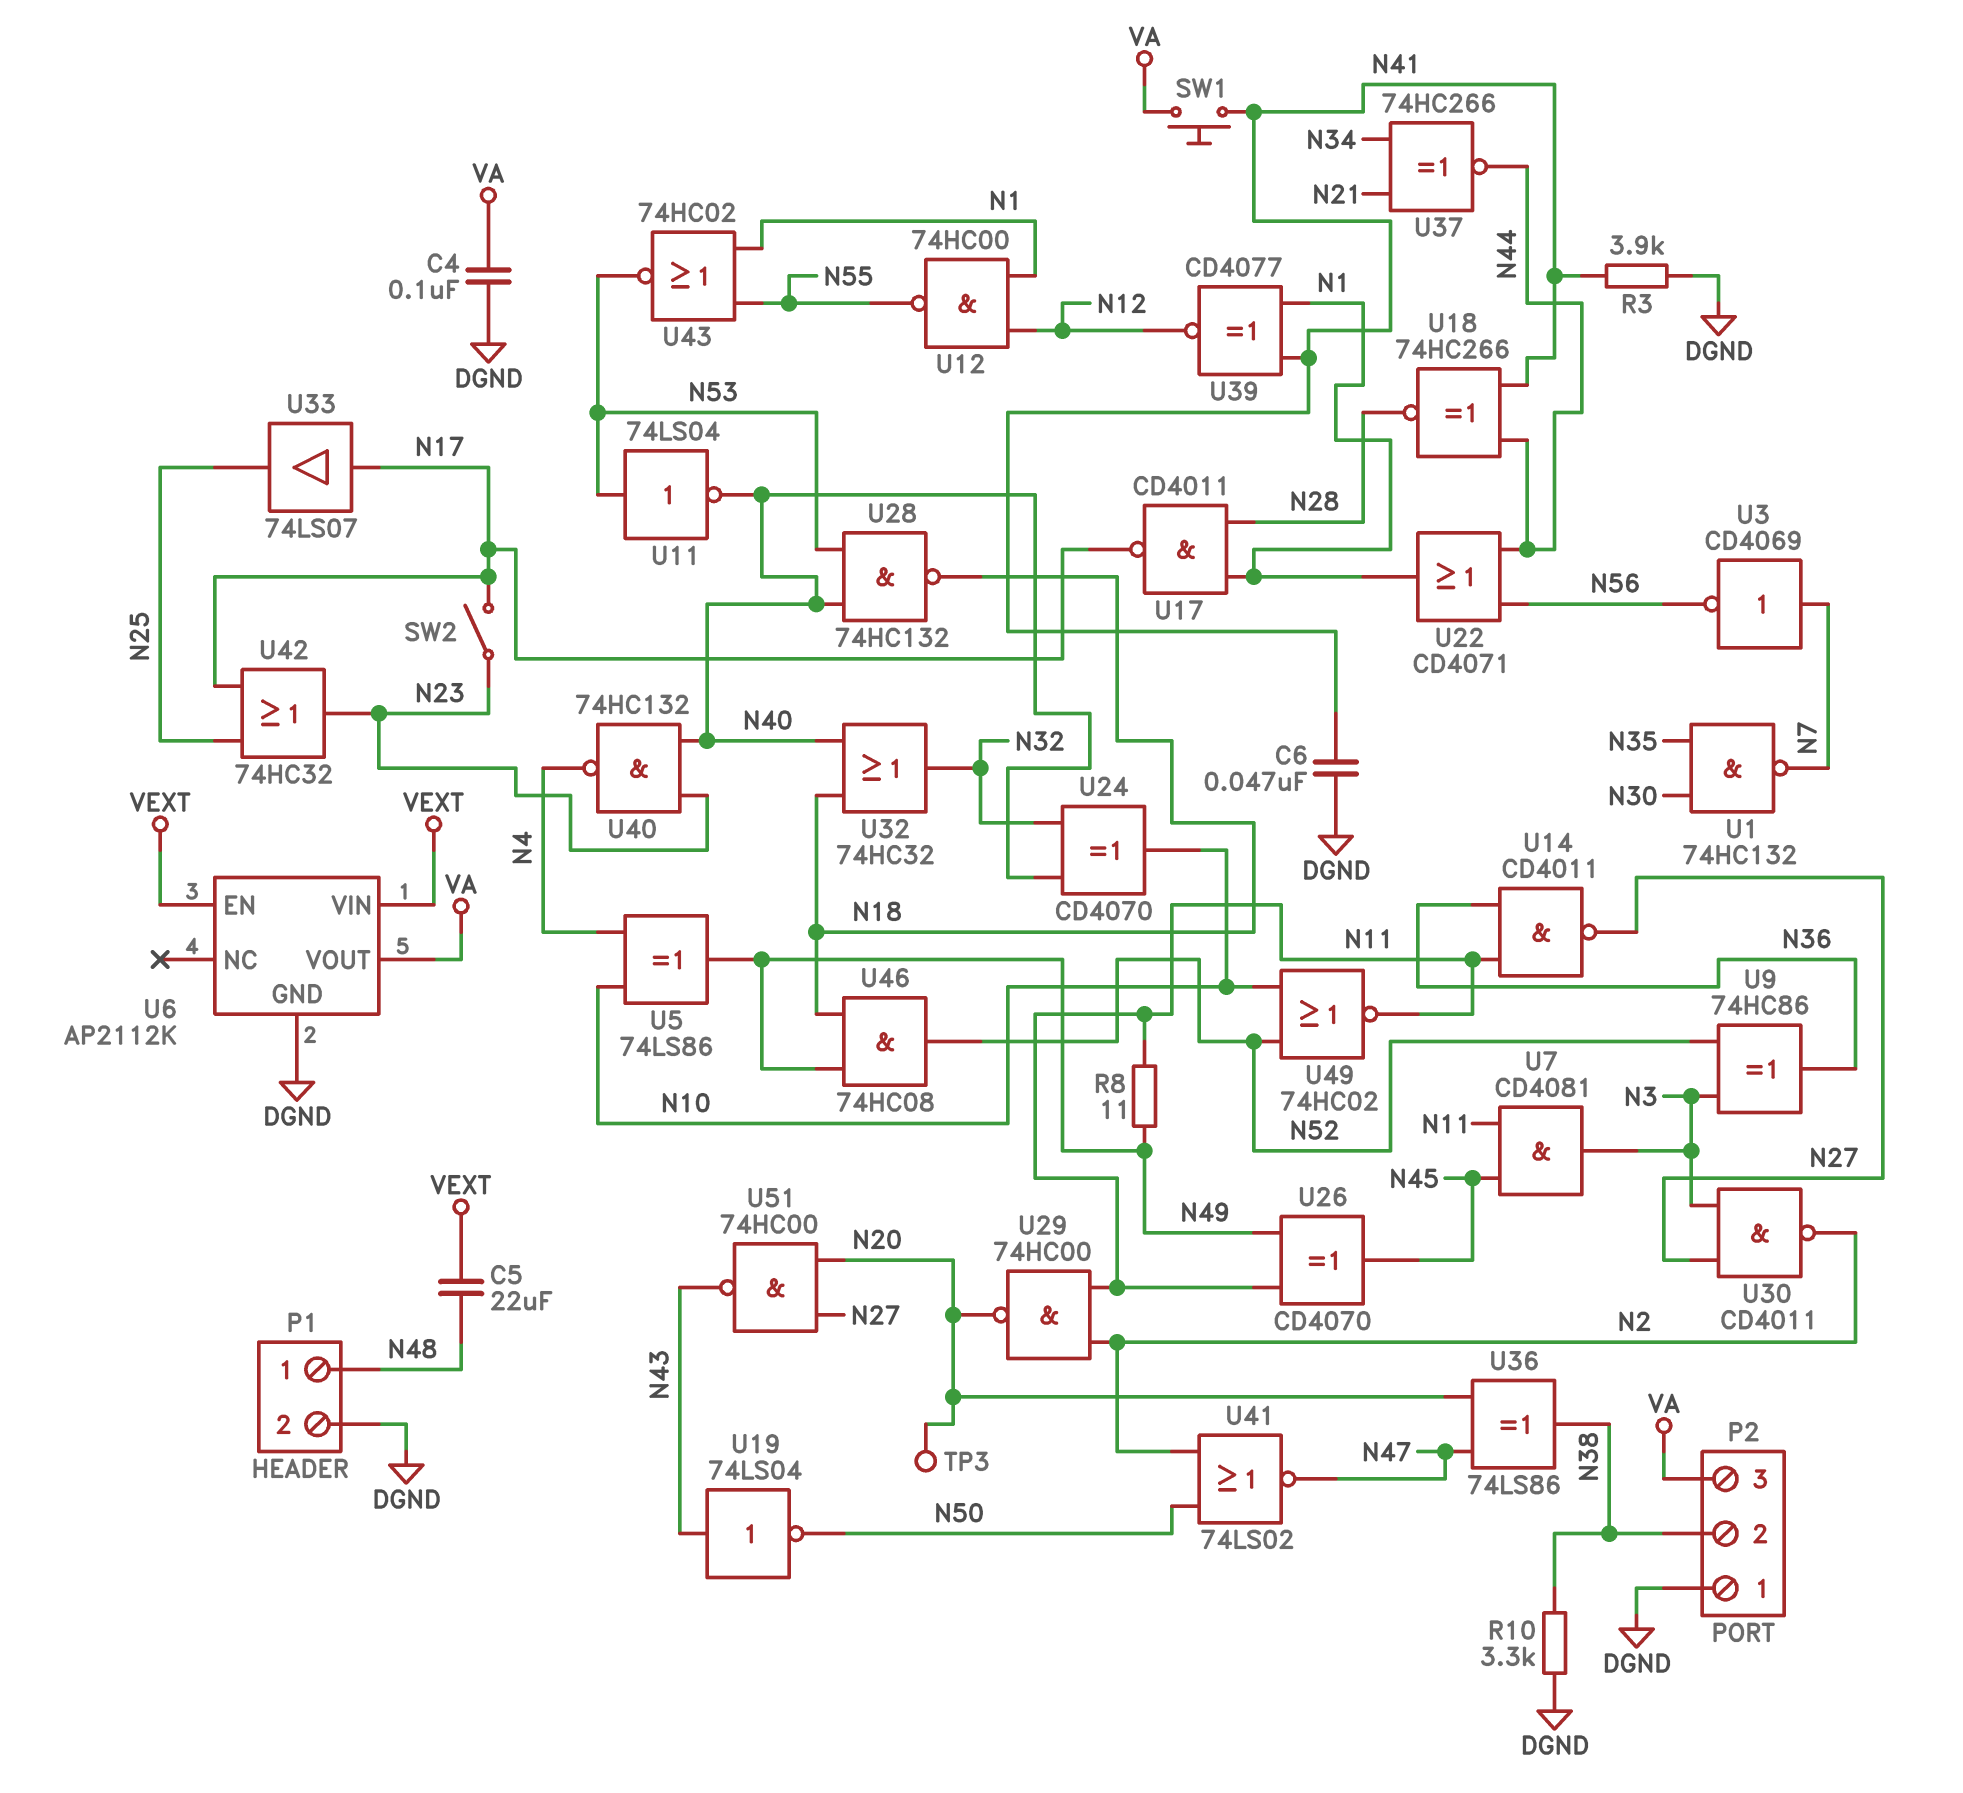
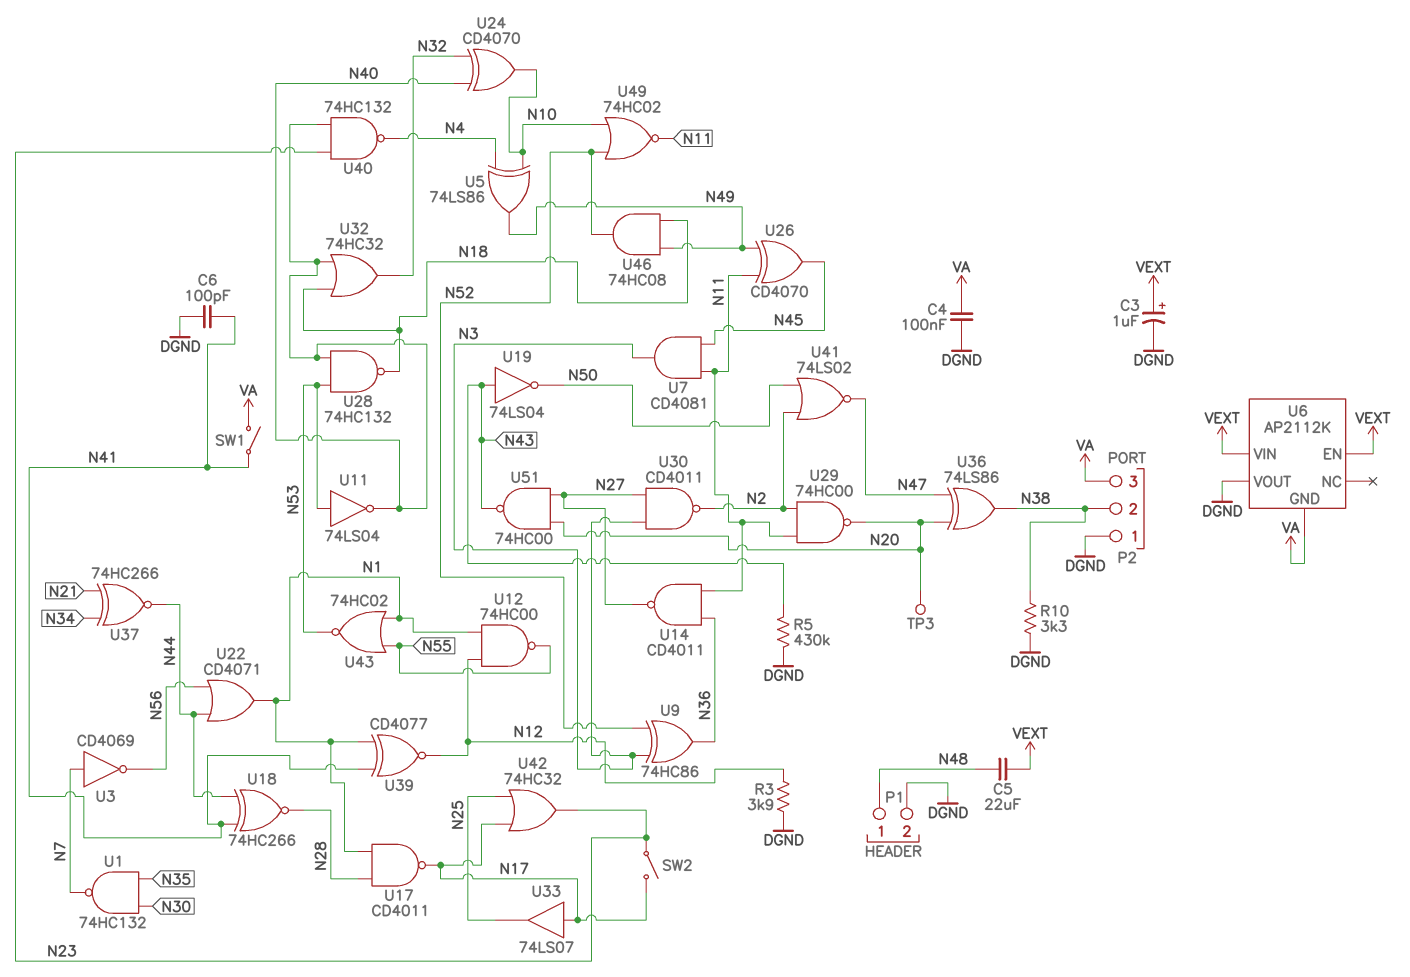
C3: none -> 1uF (plus VEXT, minus DGND)
C6: 47nF (DGND, N41) -> 100pF (DGND, N41)
R3: 3.9k (DGND, N41) -> 3.9k (DGND, N12)
R5: none -> 430k (DGND, N43)
R8: 11 (N11, N49) -> none
SW1: button (N41, VA) -> switch (N41, VA)
U6 pin GND: DGND -> VA
U6 pin VOUT: VA -> DGND

